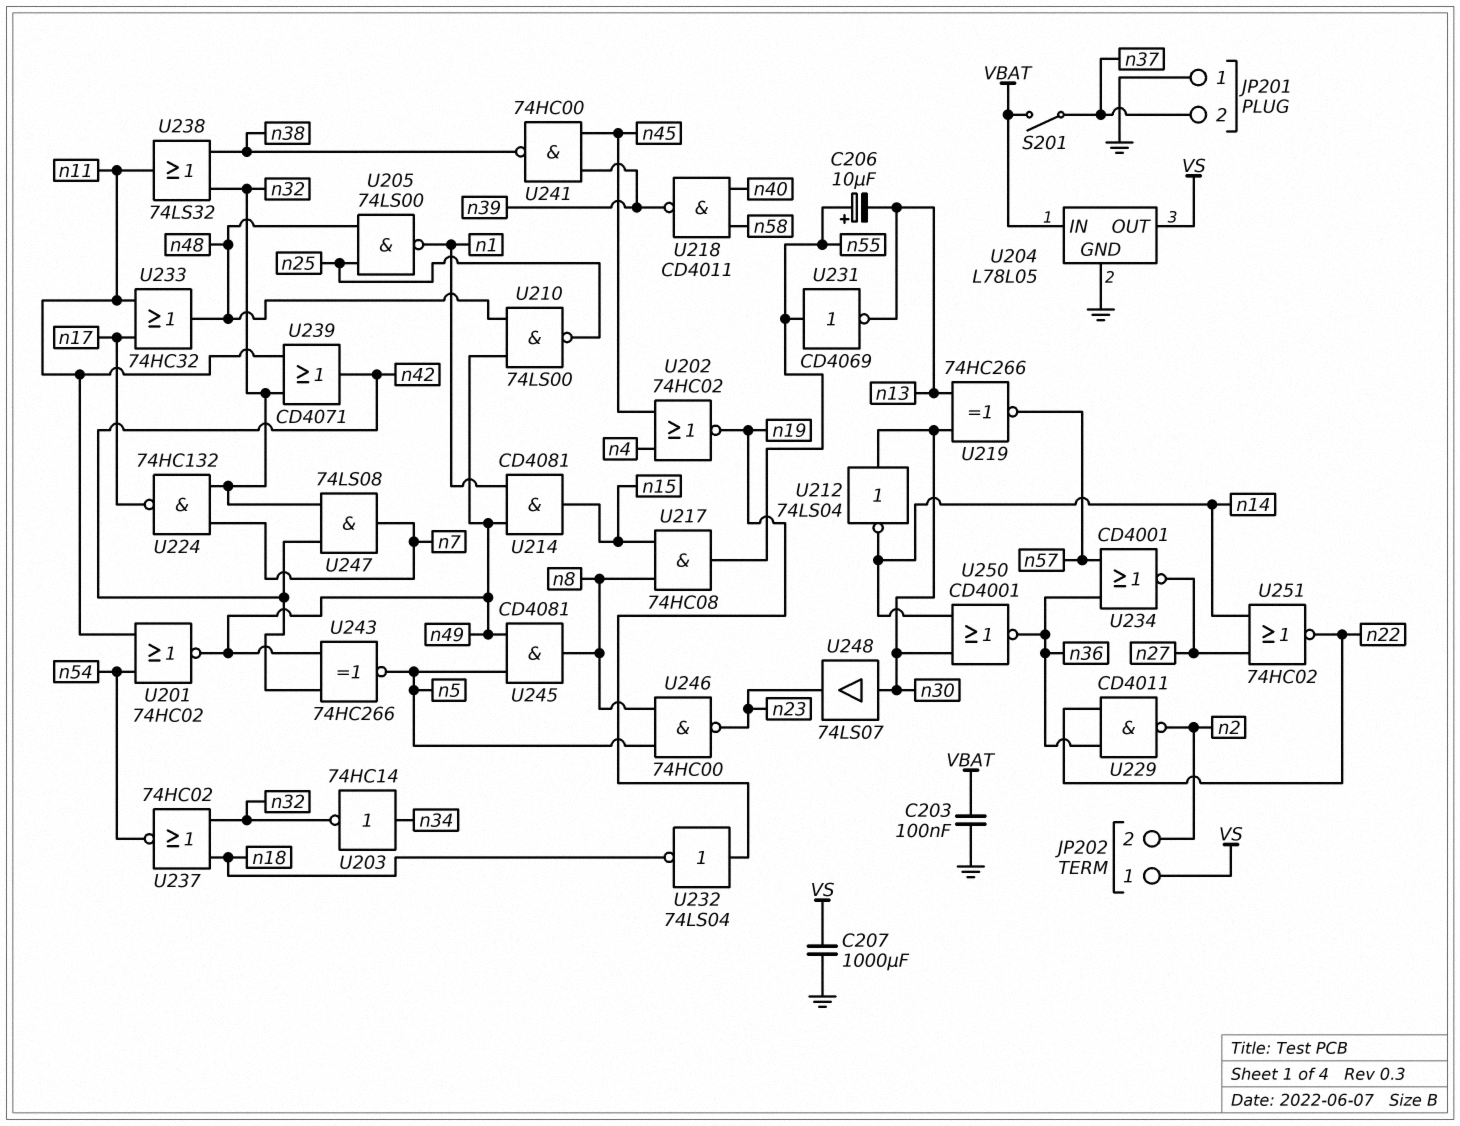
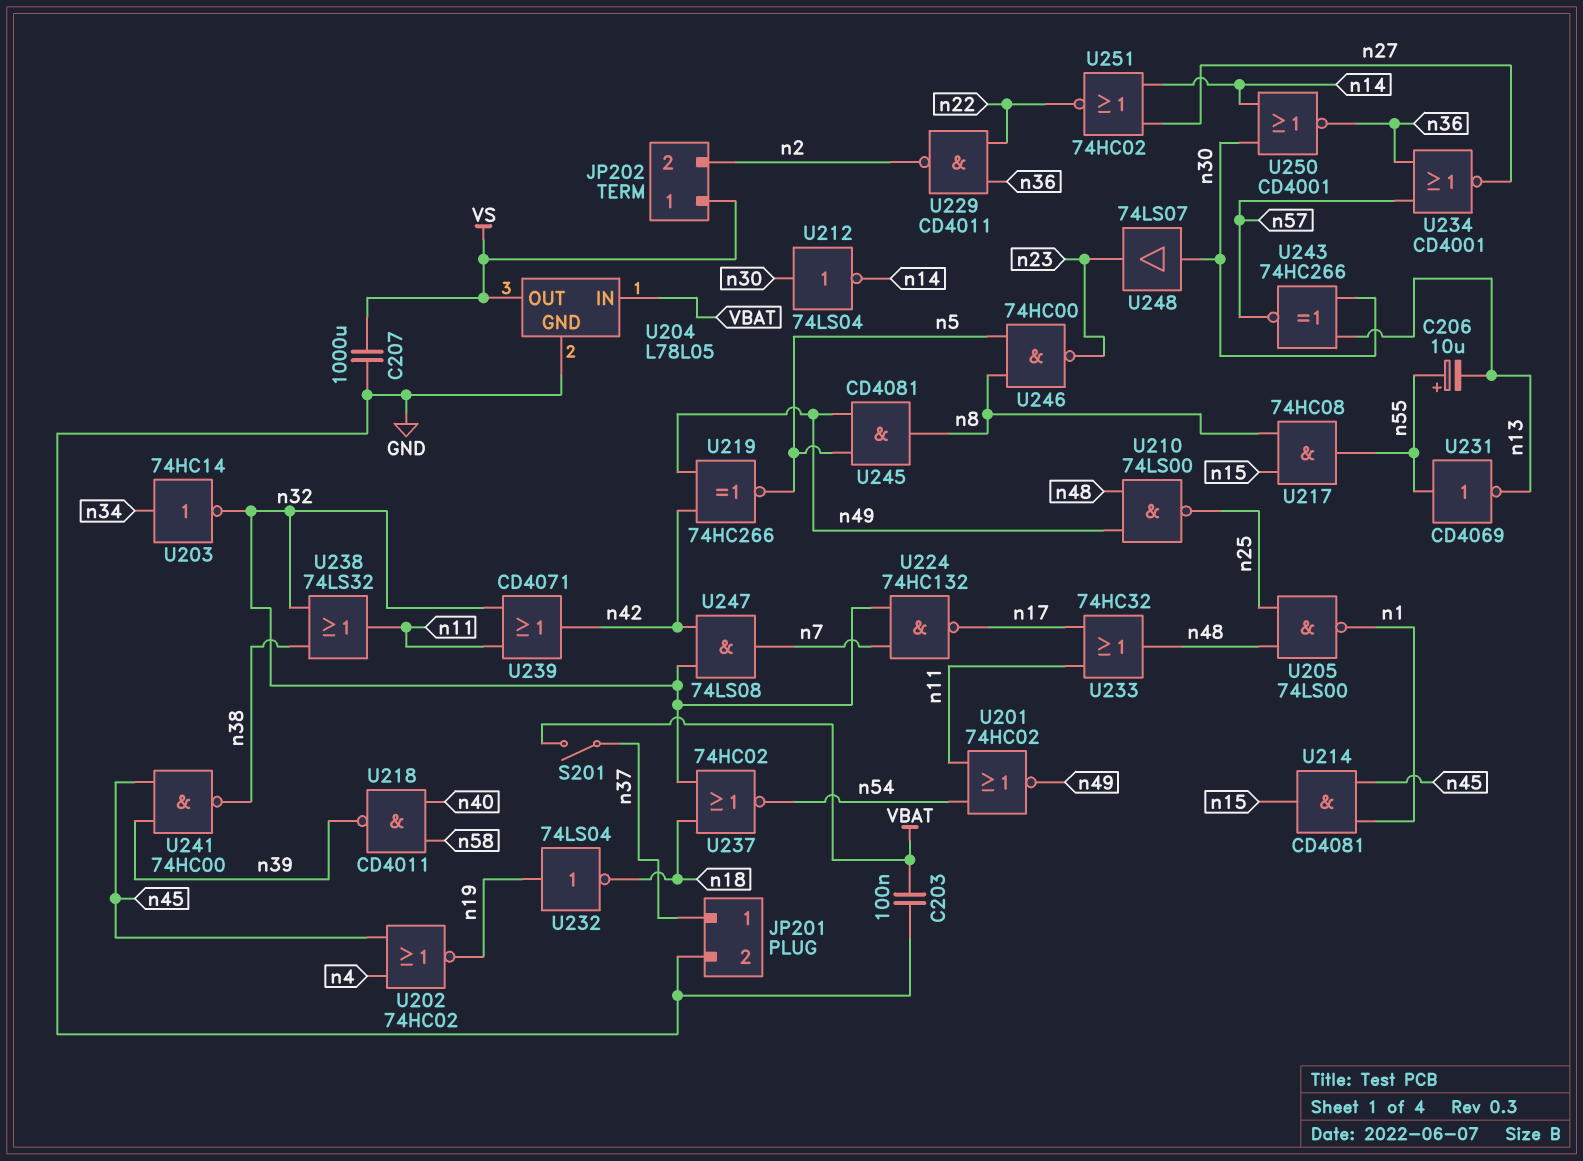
JP201 pin 1: GND -> n37
JP201 pin 2: n37 -> GND
U214: AND CD4081 (in n1, in n49, out n15) -> AND CD4081 (in n1, in n45, out n15)
U219: XNOR 74HC266 (in n13, in n30, out n57) -> XNOR 74HC266 (in n42, in n49, out n5)
U243: XNOR 74HC266 (in n42, in n49, out n5) -> XNOR 74HC266 (in n13, in n30, out n57)

